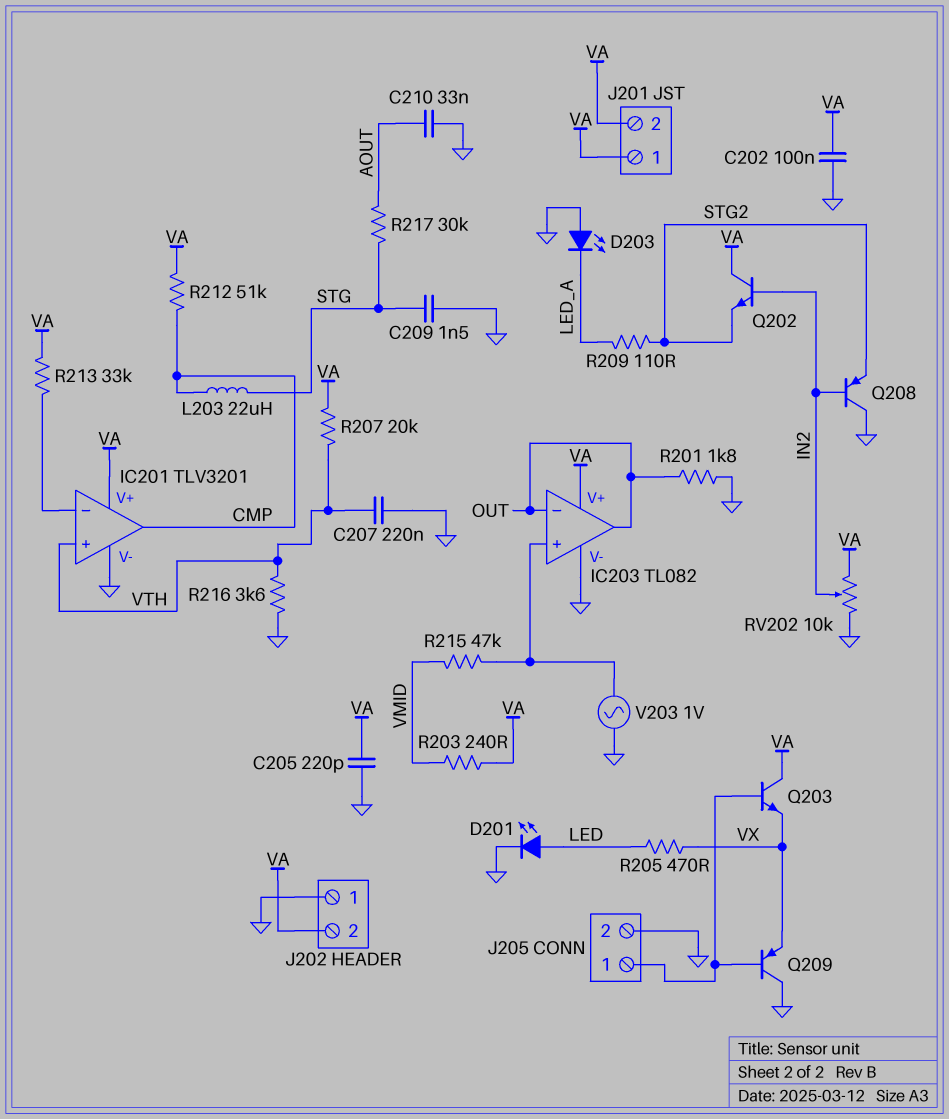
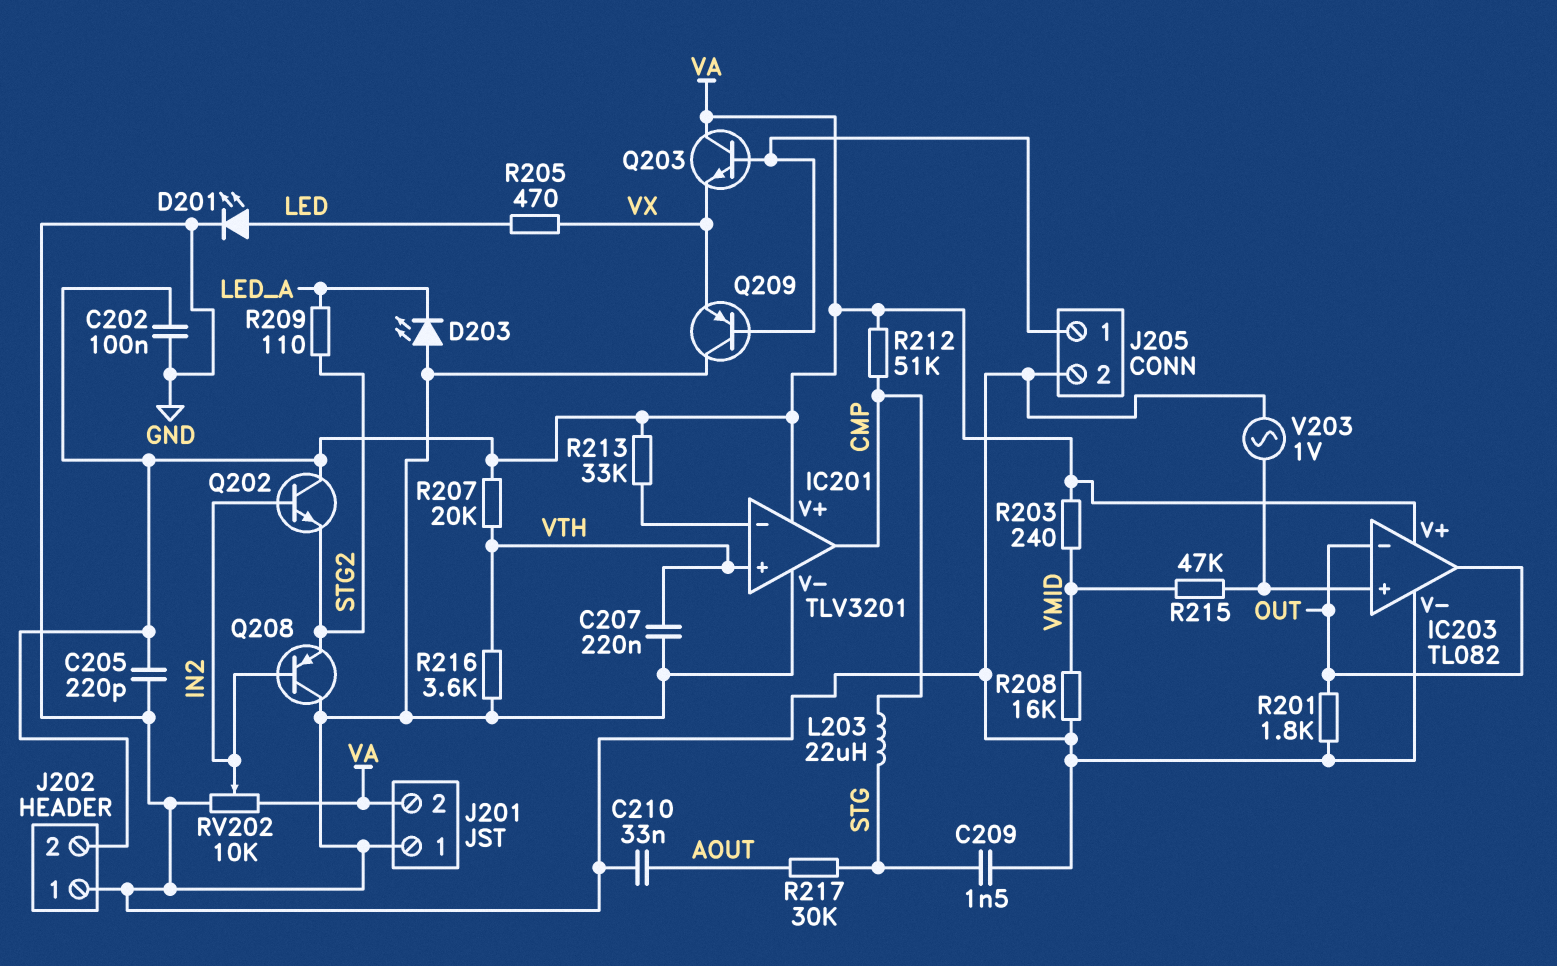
J201 pin 1: VA -> GND
R208: none -> 16k (GND, VMID)

